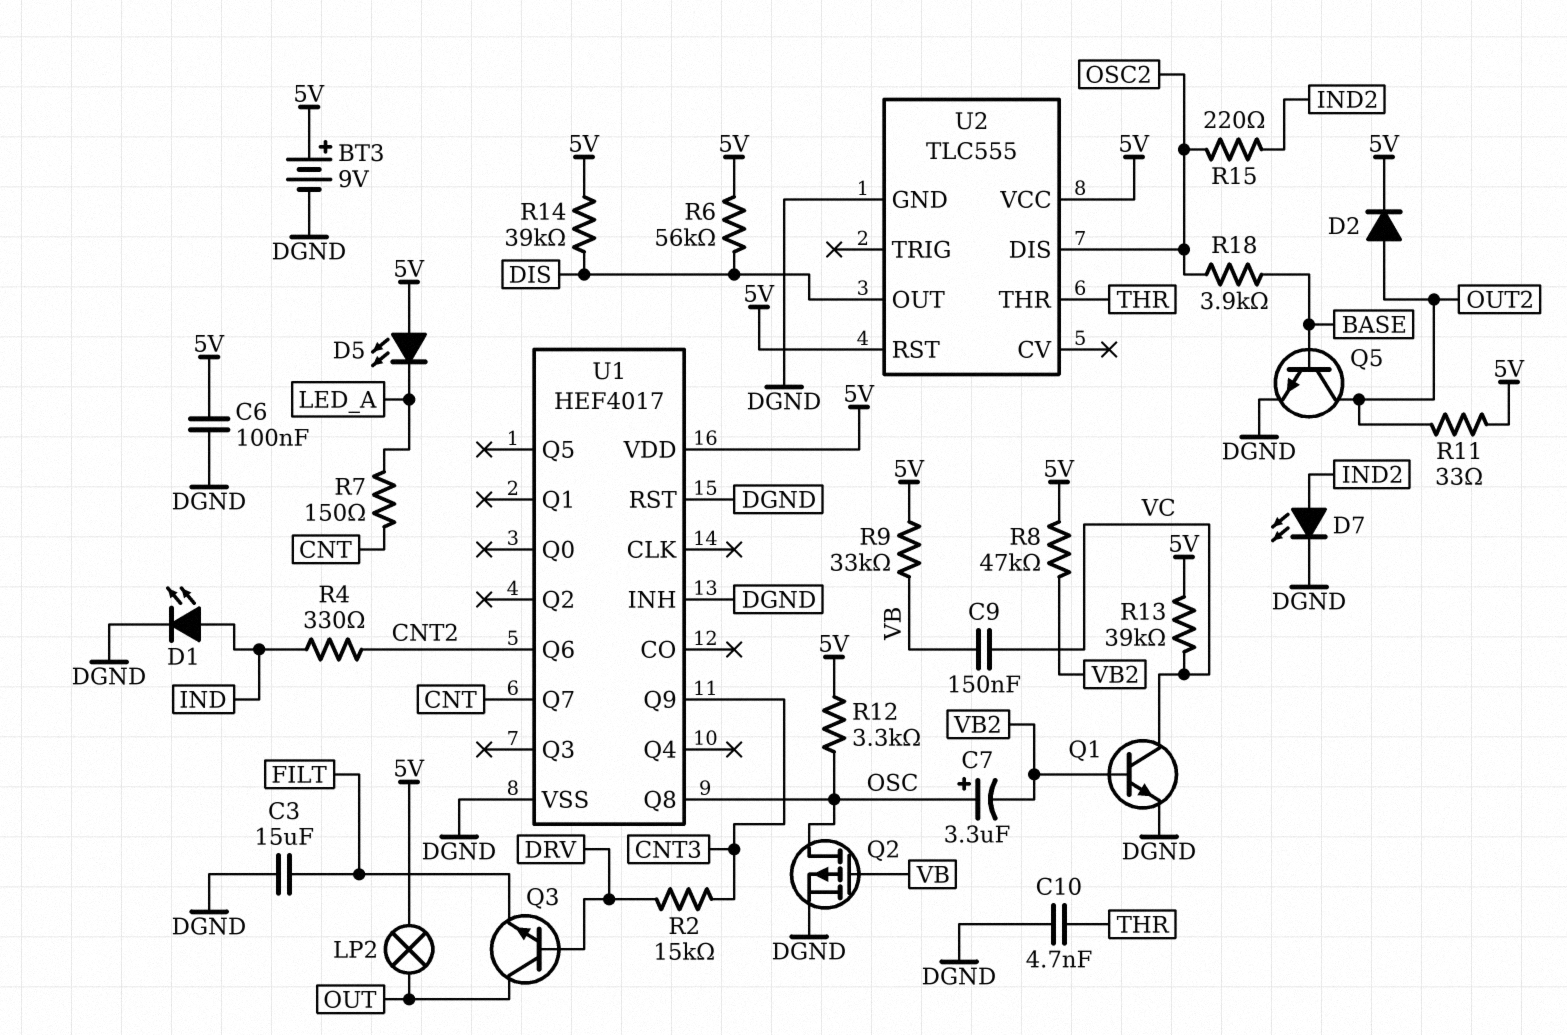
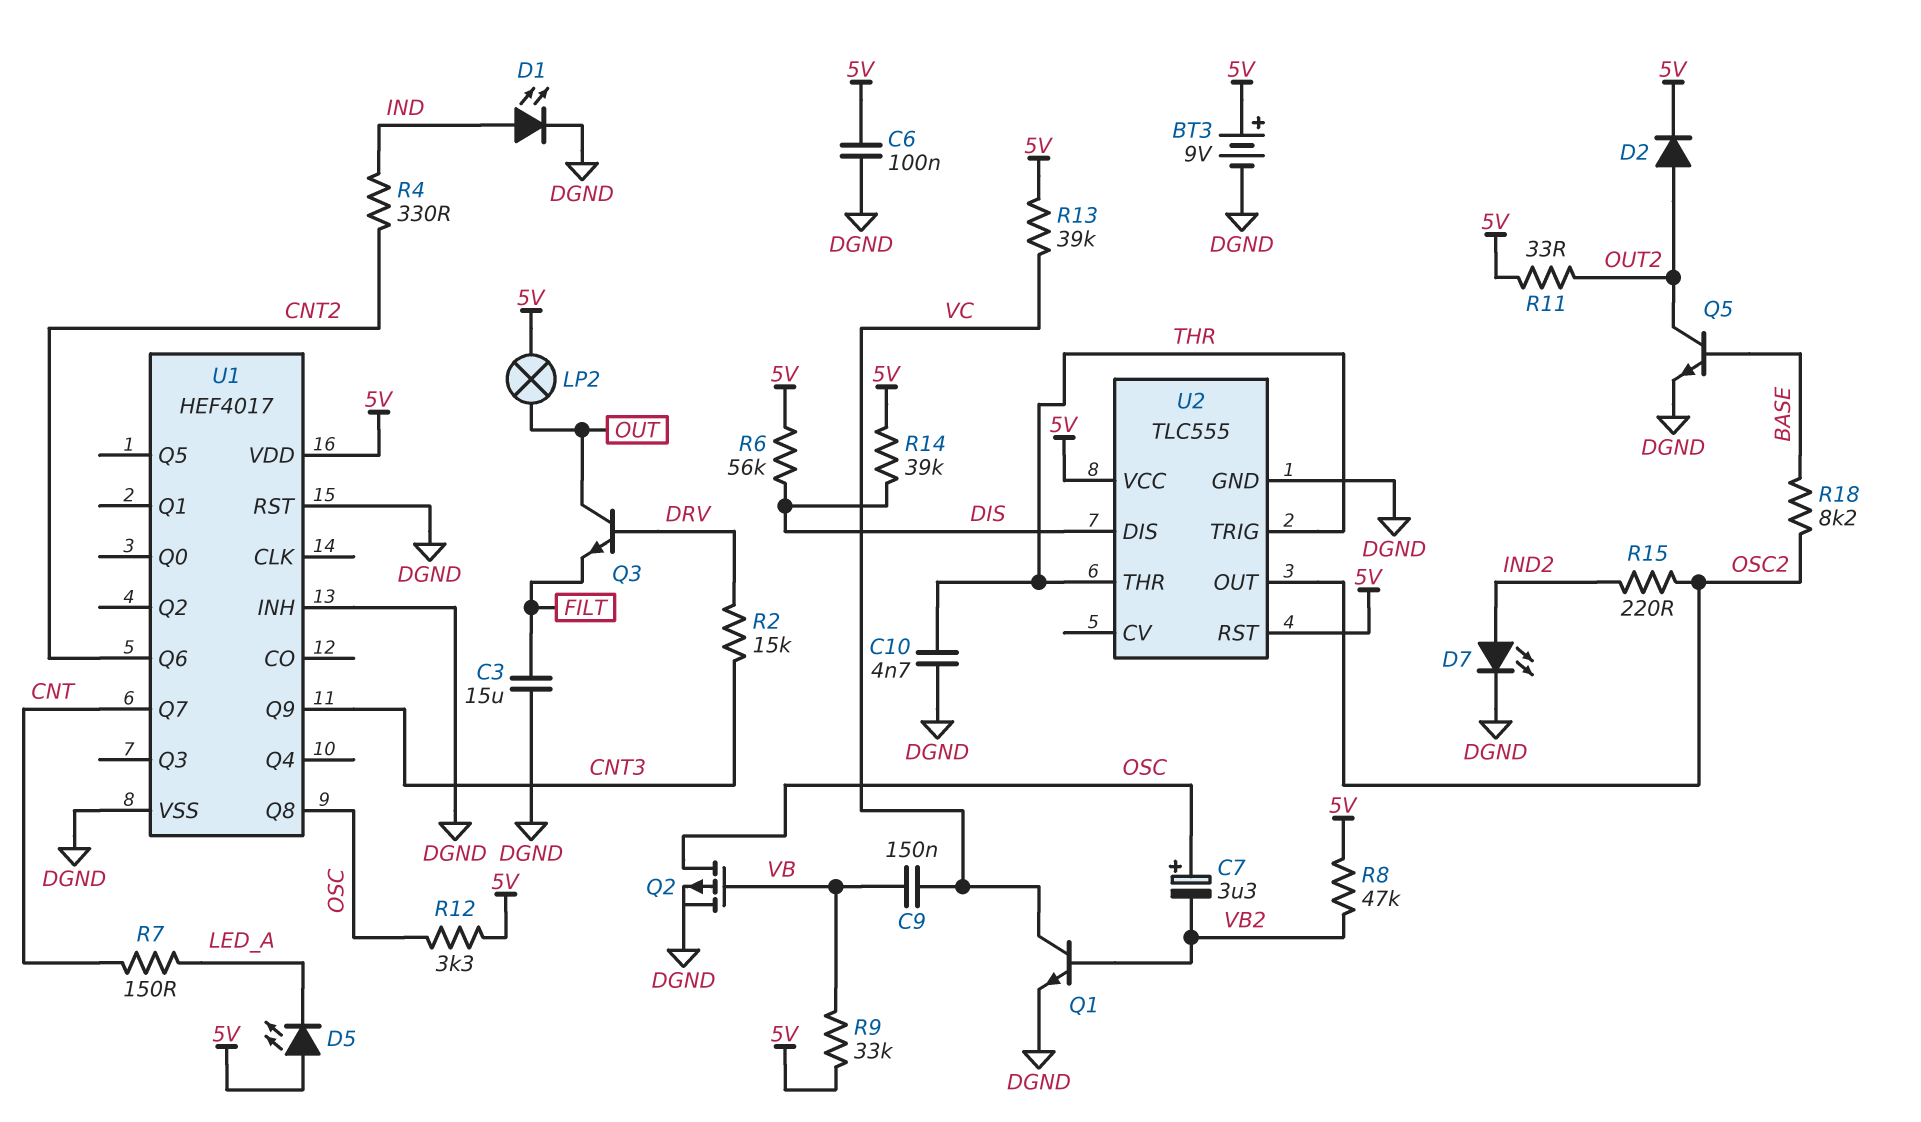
R18: 3.9k (BASE, OSC2) -> 8.2k (BASE, OSC2)
U2 pin DIS: OSC2 -> DIS
U2 pin OUT: DIS -> OSC2
U2 pin TRIG: none -> THR

